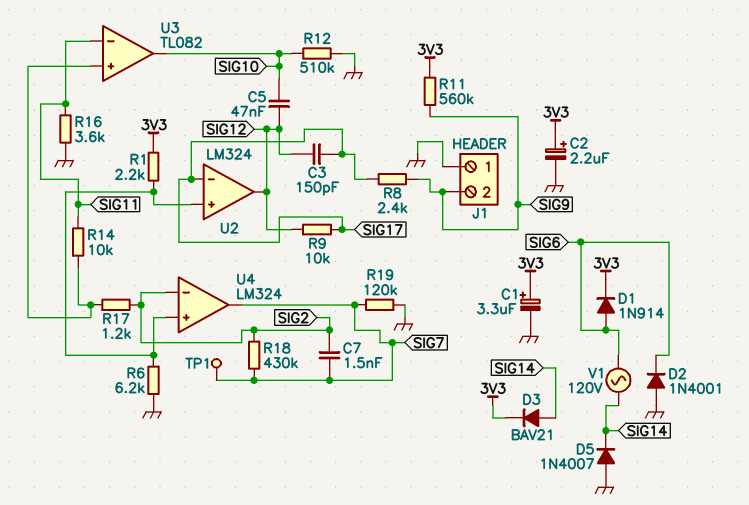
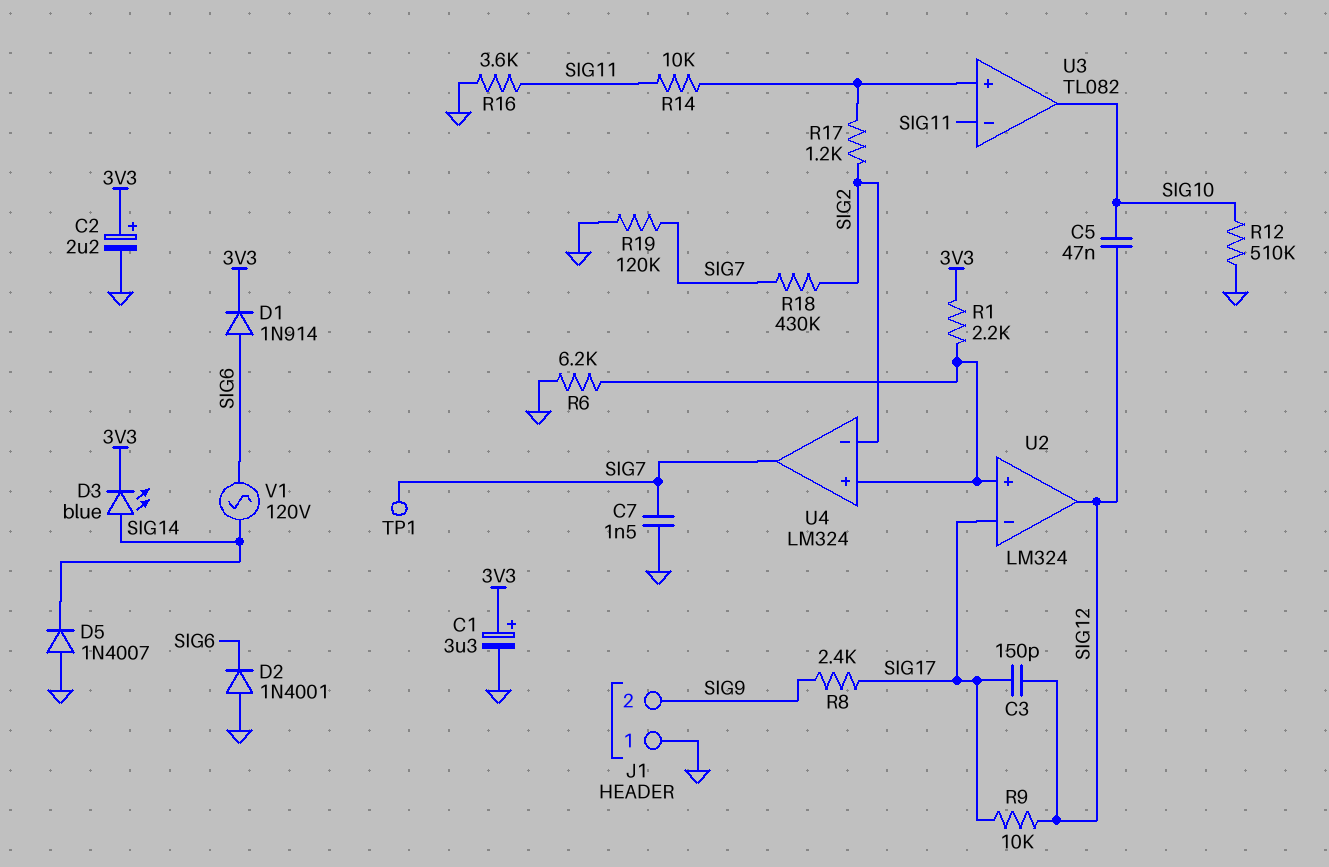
C7: 1.5nF (SIG2, SIG7) -> 1.5nF (GND, SIG7)
D3: diode BAV21 (A SIG14, K 3V3) -> LED blue (A SIG14, K 3V3)
R11: 560k (3V3, SIG9) -> none

